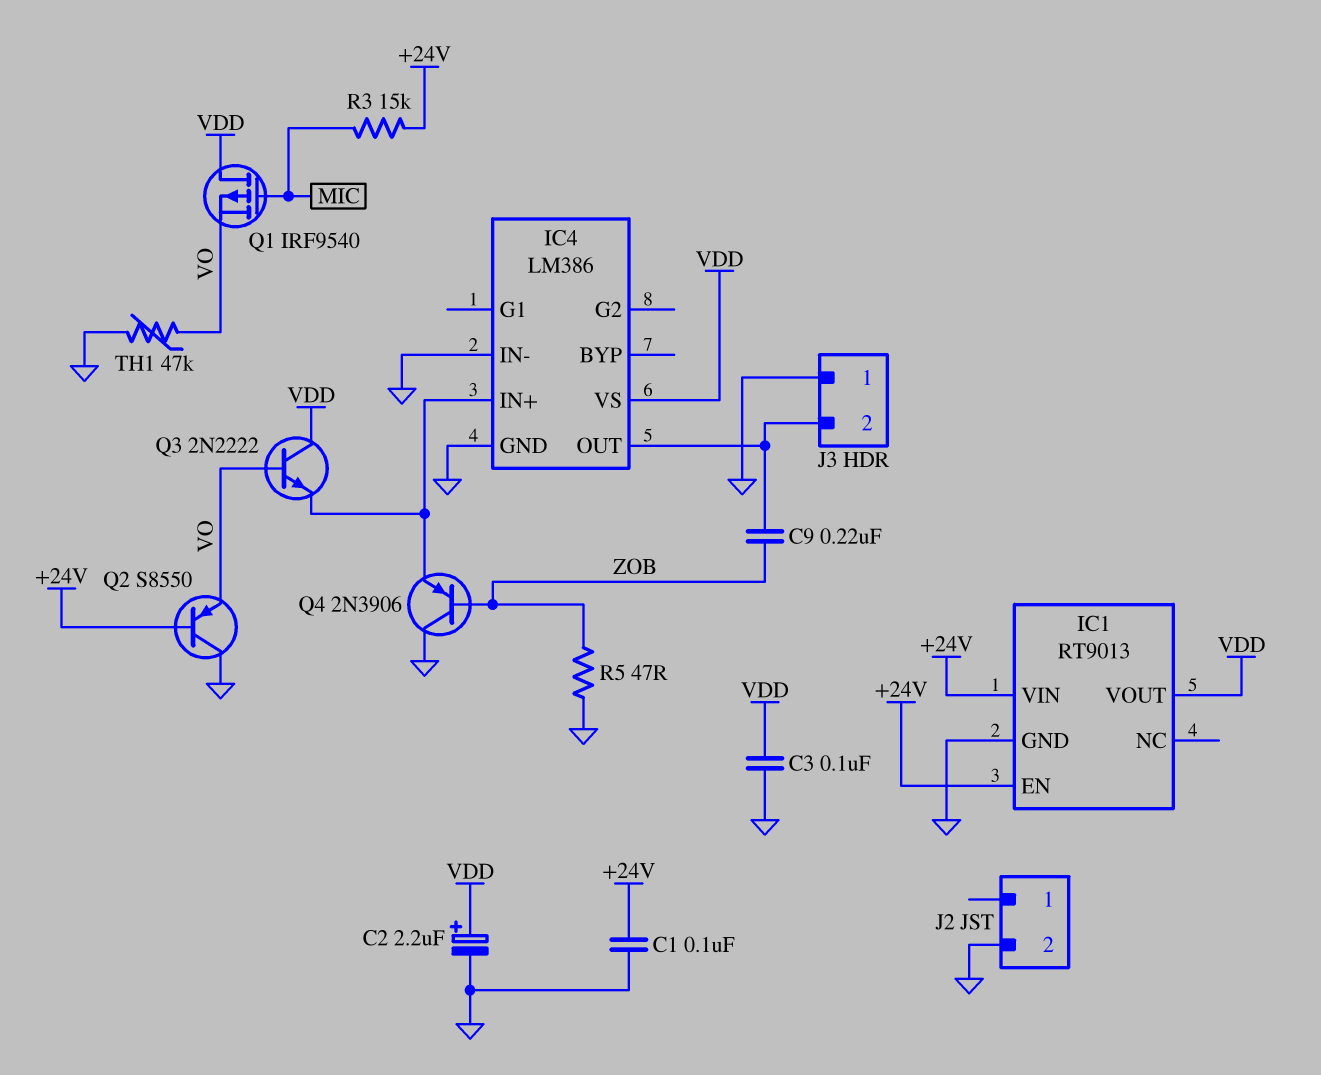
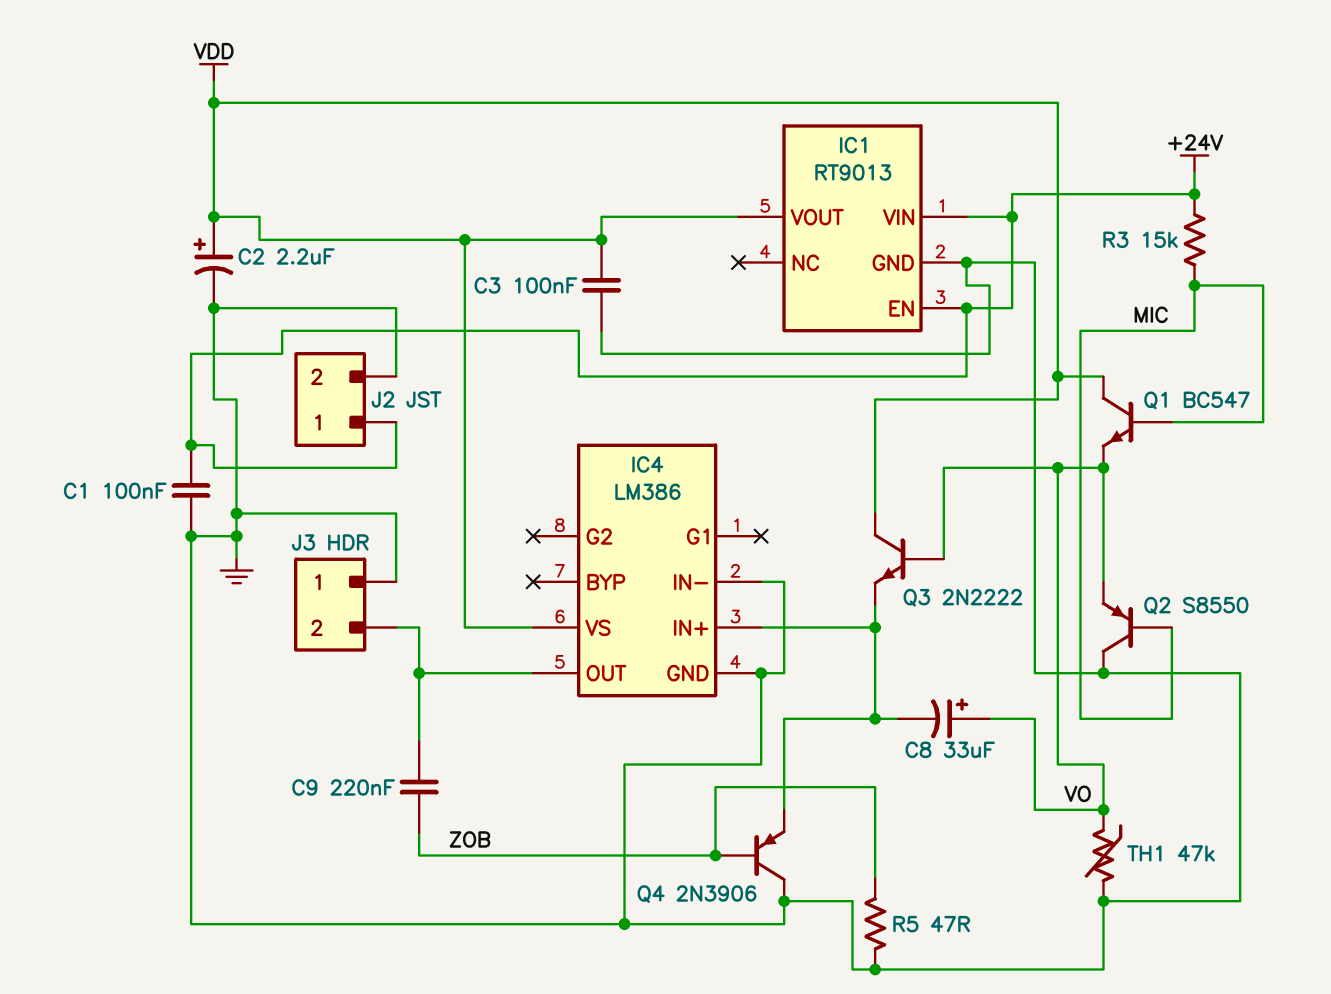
C8: none -> 33uF (plus VO, minus IC4/IN+)
J2 pin 1: none -> +24V
Q1: PMOS IRF9540 (G MIC, D VDD, S VO) -> NPN BC547 (B MIC, C VDD, E VO)
Q2: PNP S8550 (B +24V, C GND, E VO) -> PNP S8550 (B MIC, C GND, E VO)

